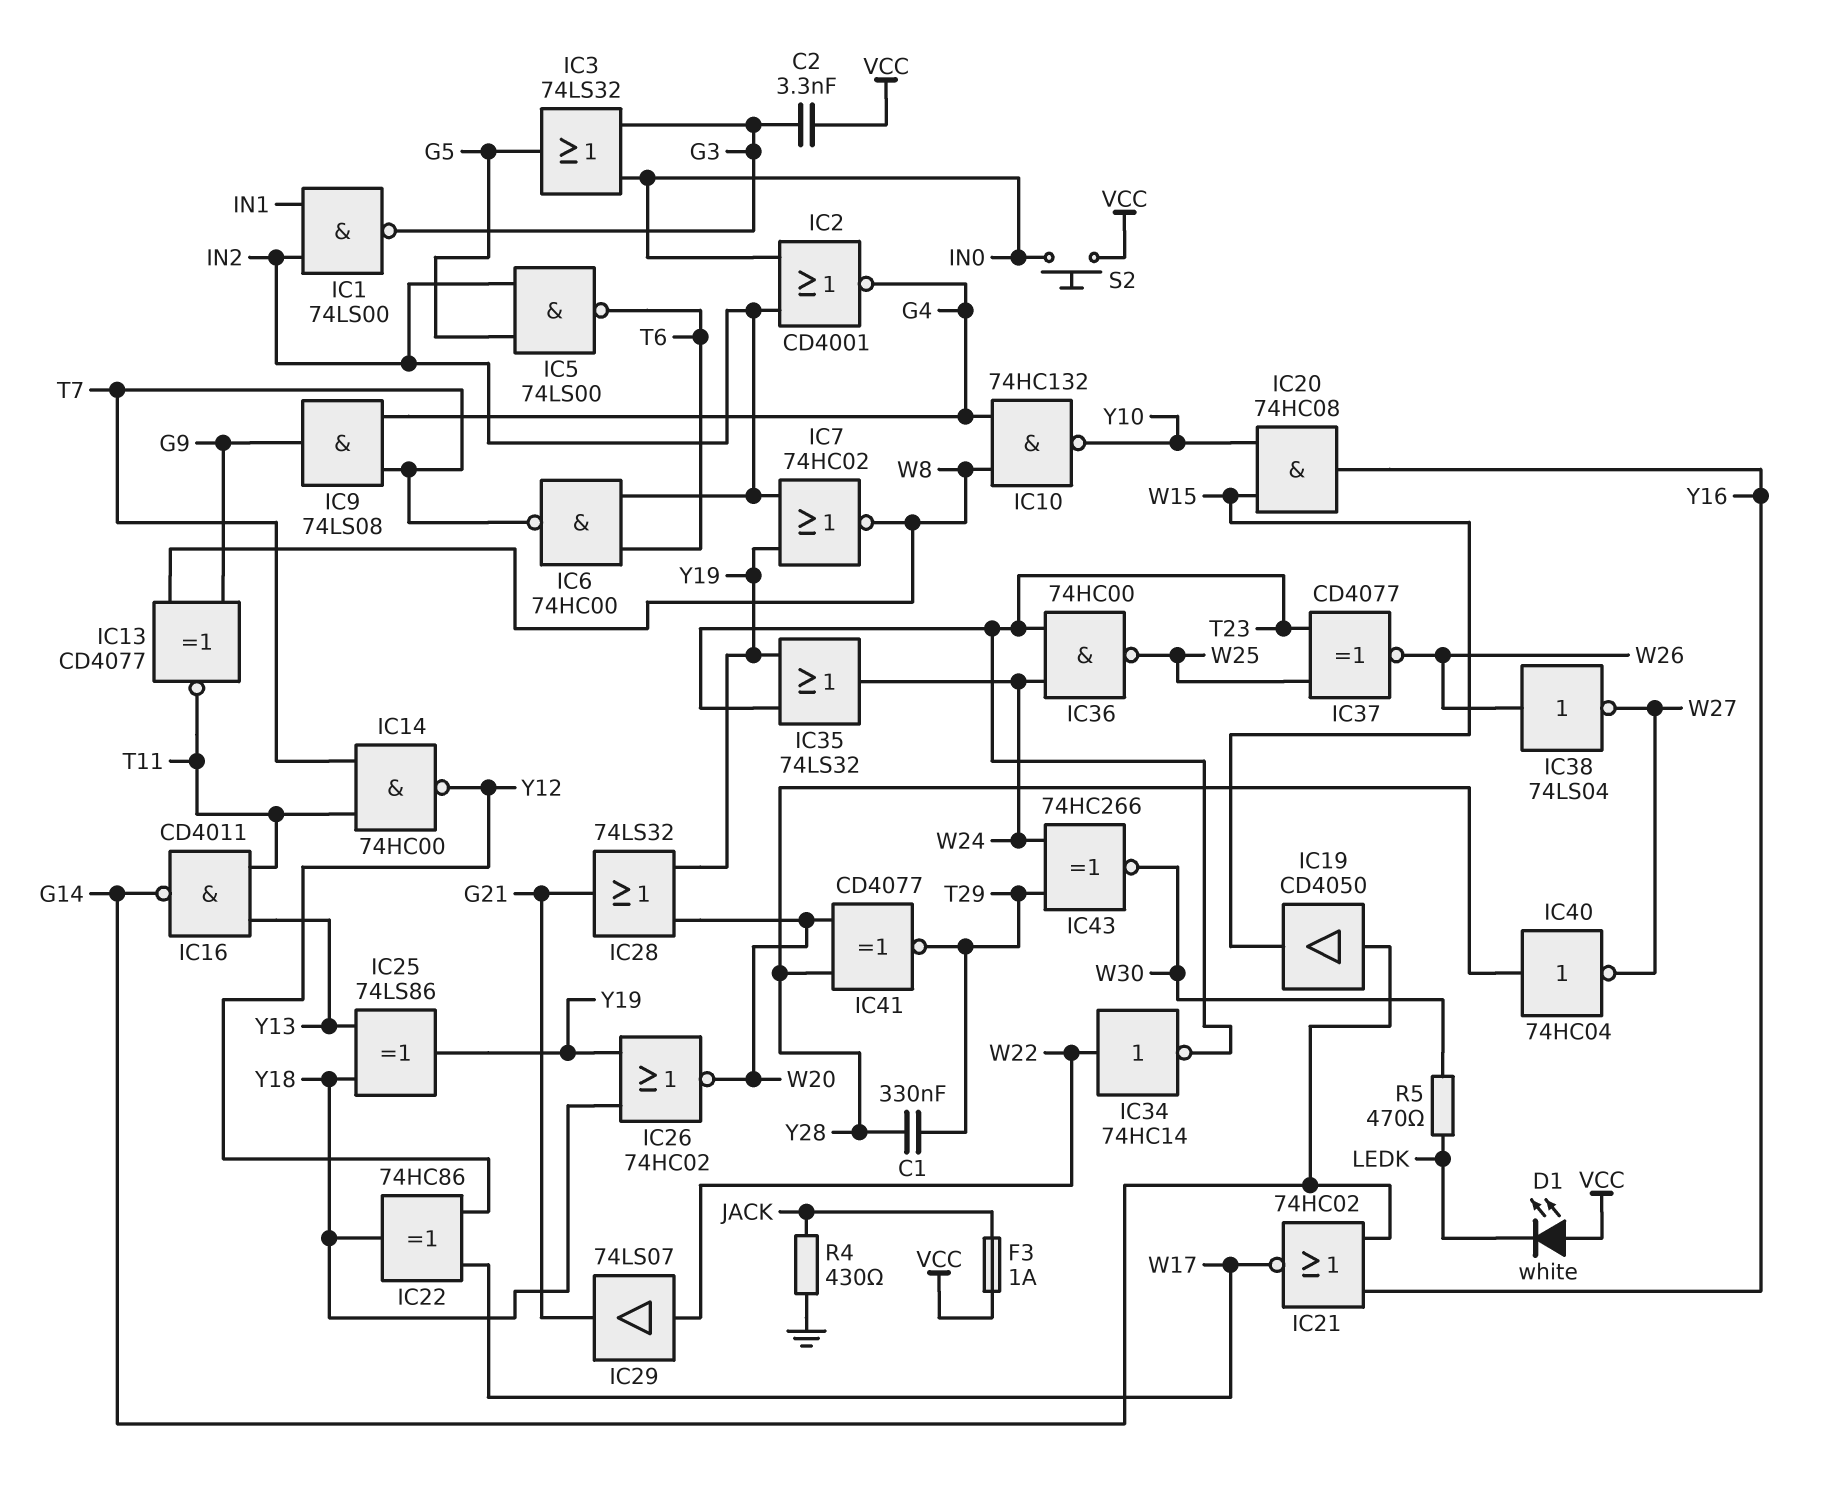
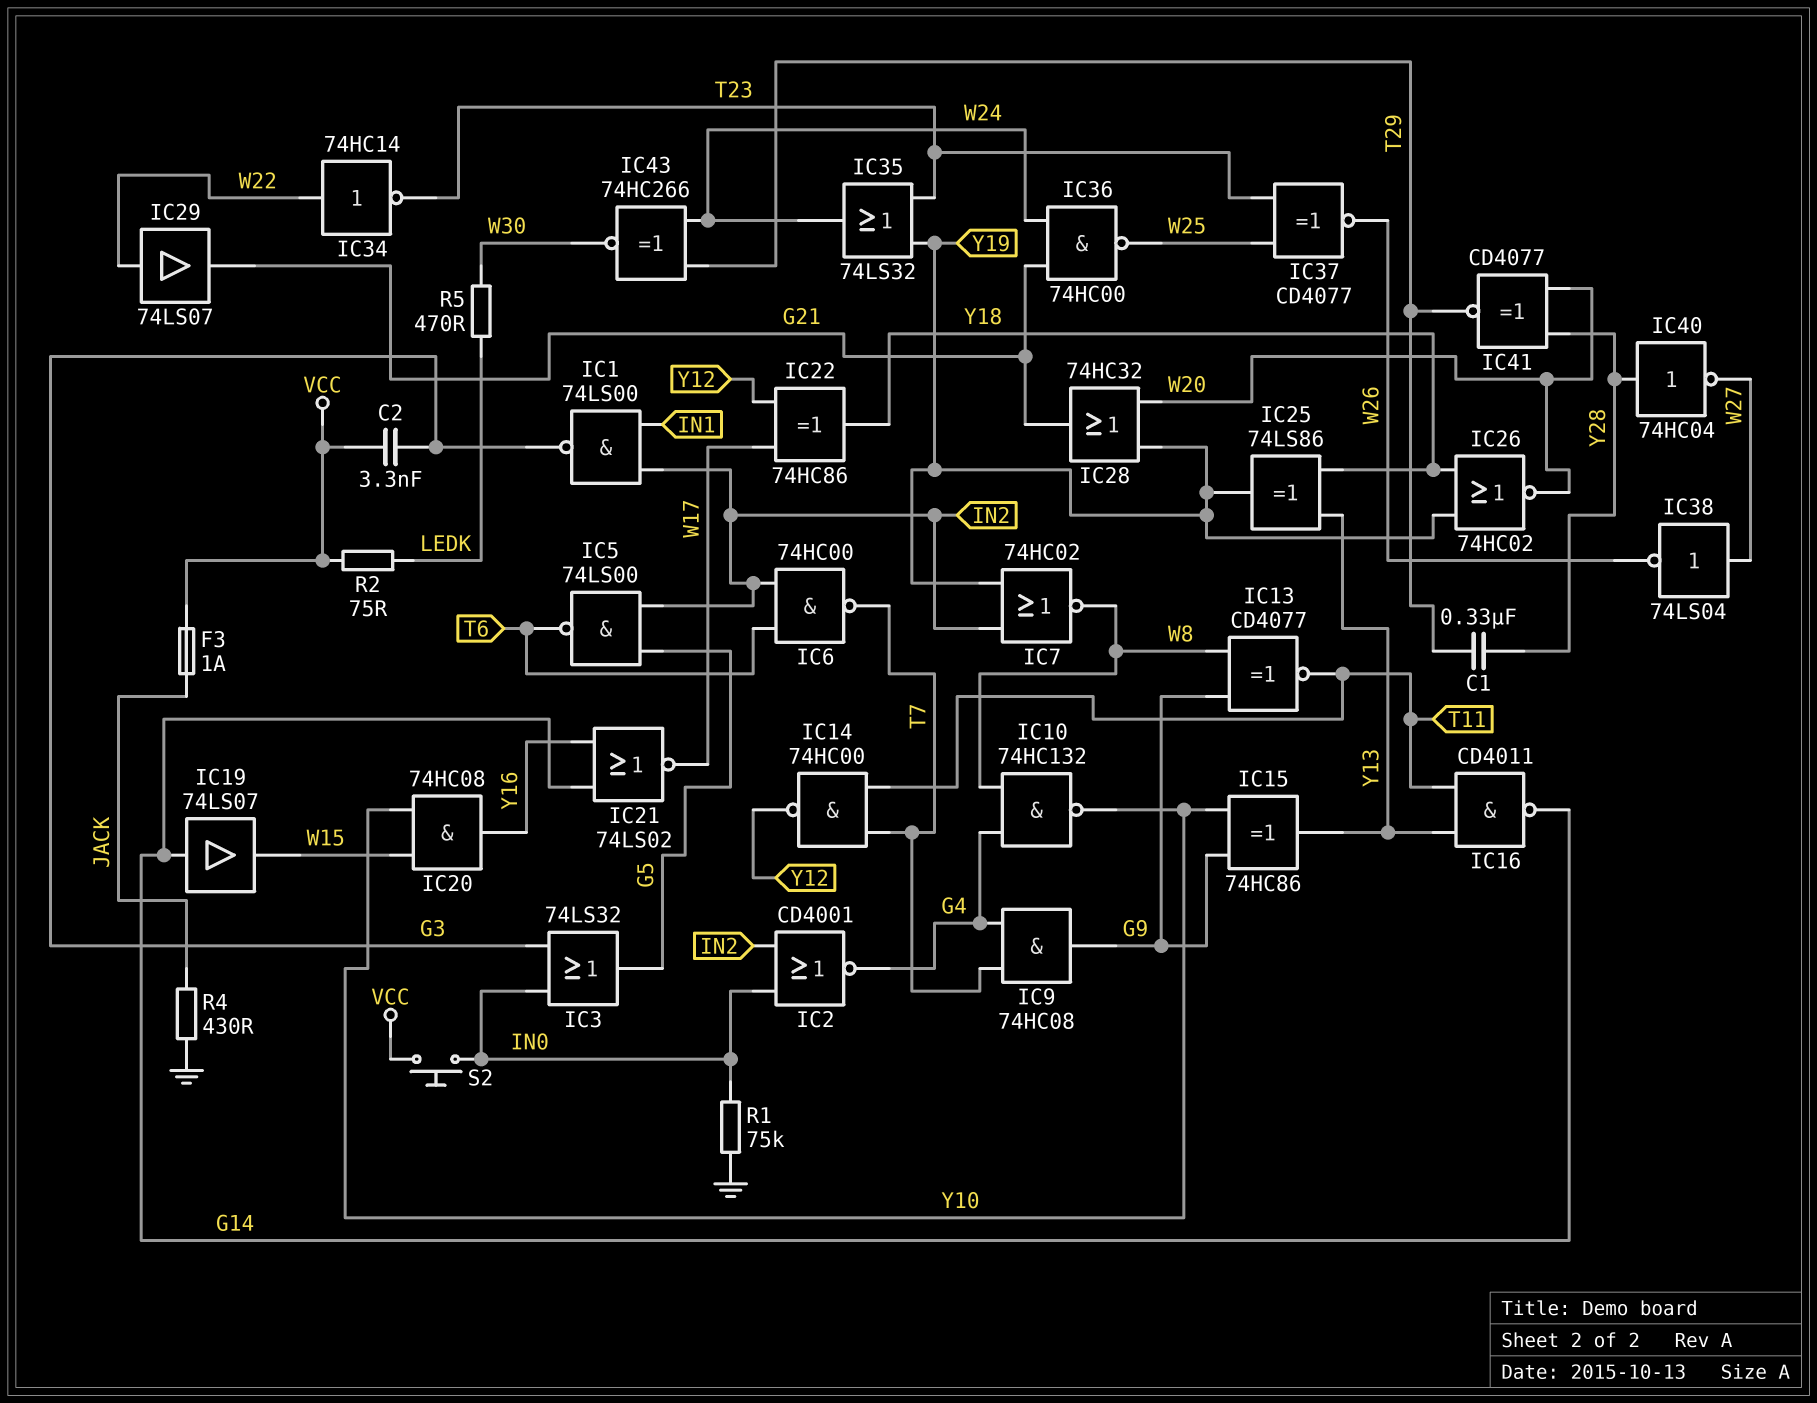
D1: LED white (A VCC, K LEDK) -> none
IC9: AND 74LS08 (in G4, in T7, out G9) -> AND 74HC08 (in G4, in T7, out G9)
IC15: none -> XOR 74HC86 (in G9, in Y10, out Y13)
IC19: buffer CD4050 (in G14, out W15) -> buffer 74LS07 (in G14, out W15)
IC21: NOR 74HC02 (in G14, in Y16, out W17) -> NOR 74LS02 (in G14, in Y16, out W17)
IC28: OR 74LS32 (in W20, in Y19, out G21) -> OR 74HC32 (in W20, in Y19, out G21)
IC36: NAND 74HC00 (in T23, in W24, out W25) -> NAND 74HC00 (in G21, in W24, out W25)
IC38: NOT 74LS04 (in W26, out W27) -> NOT 74LS04 (in W27, out W26)
R1: none -> 75k (GND, IN0)
R2: none -> 75 (LEDK, VCC)

